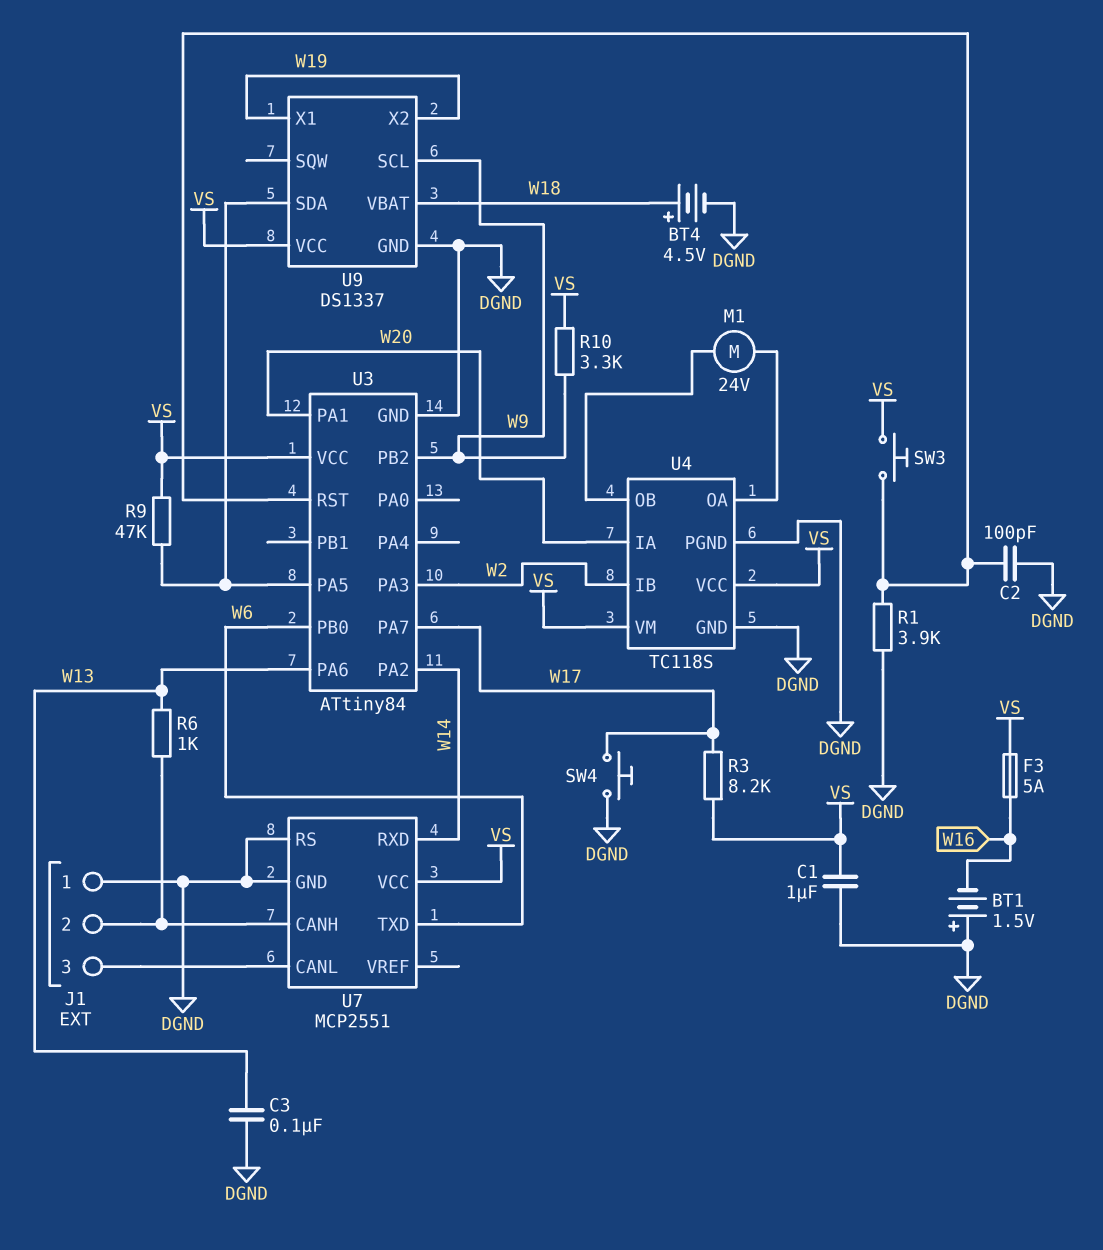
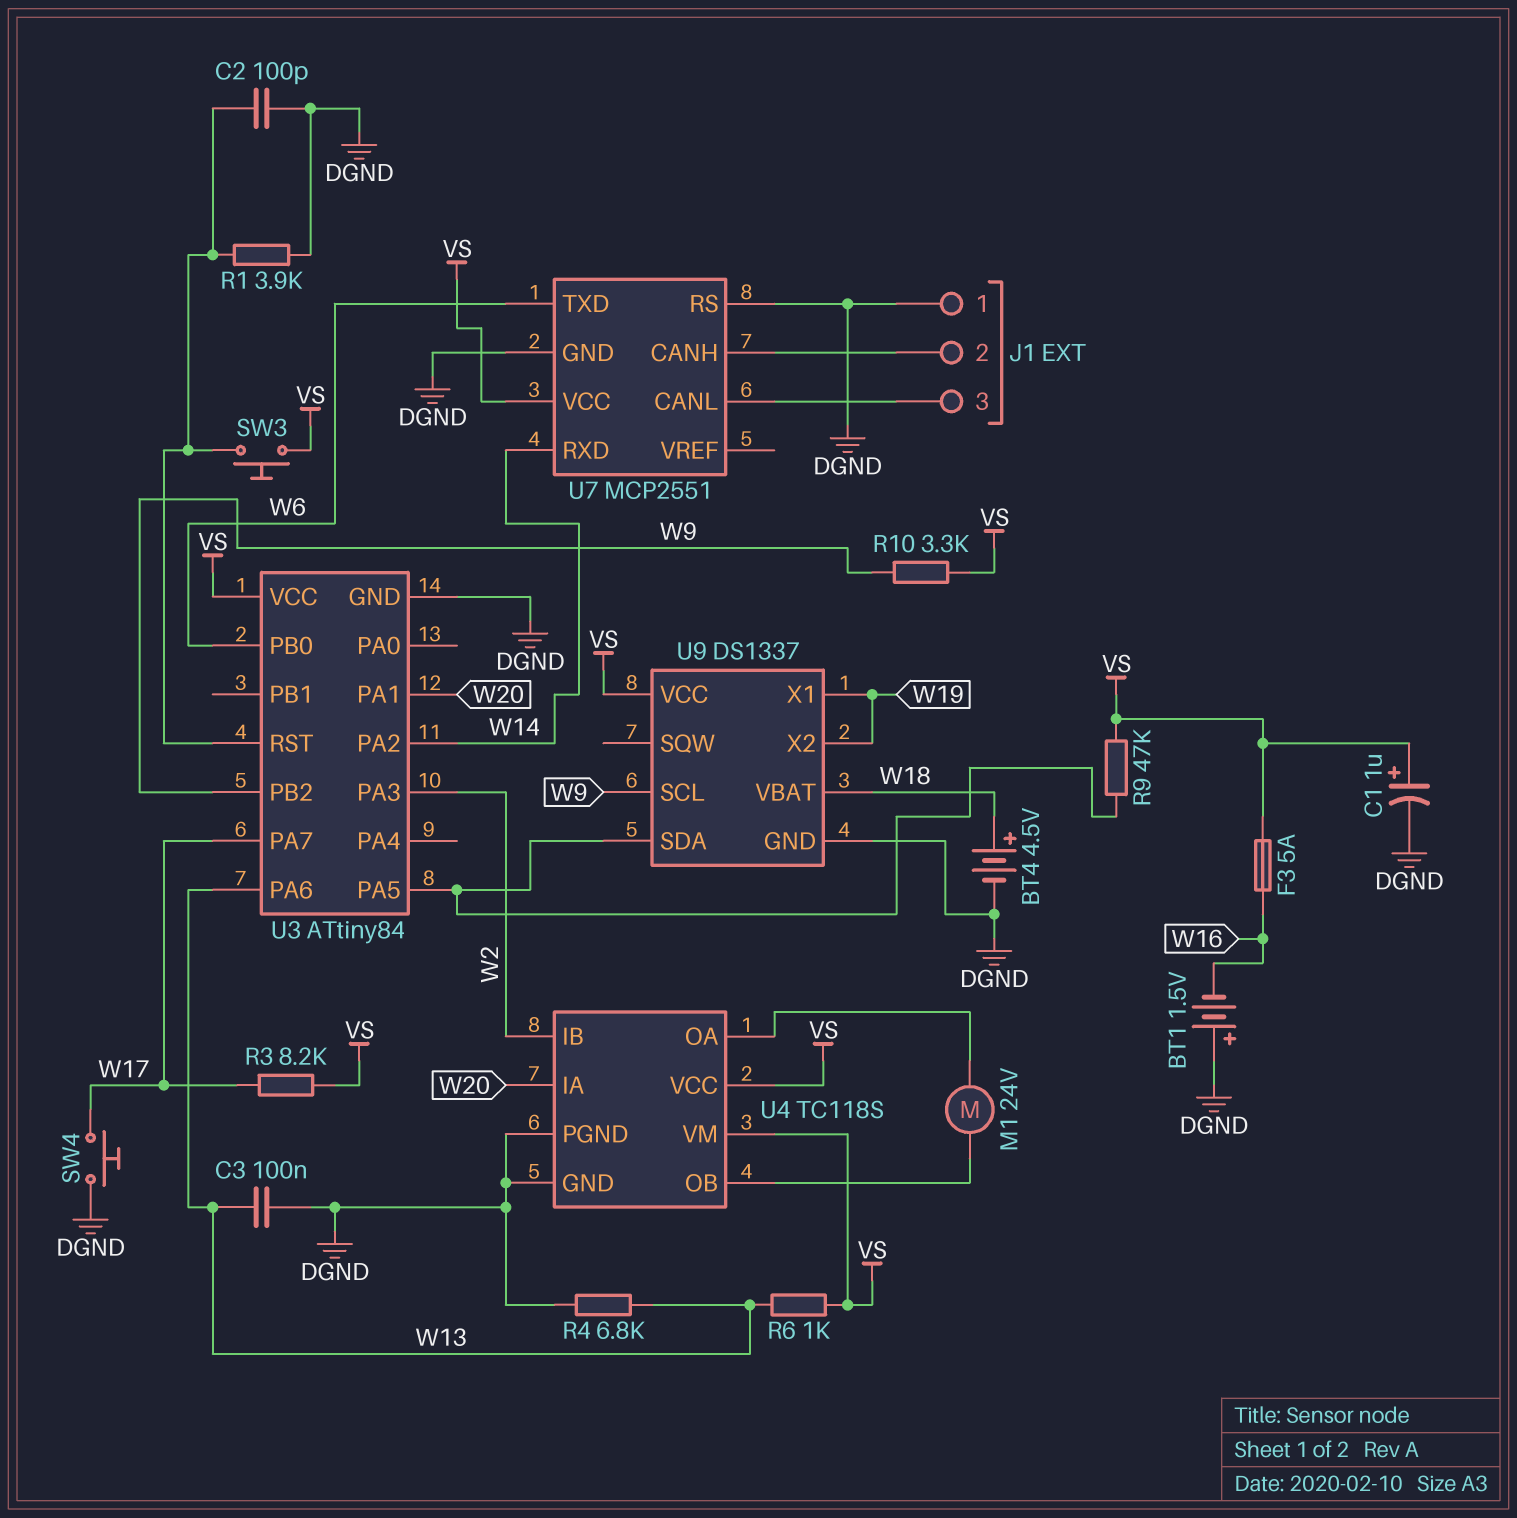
C1: 1uF (DGND, VS) -> 1uF (plus VS, minus DGND)
R4: none -> 6.8k (DGND, W13)
R6: 1k (J1/2, W13) -> 1k (VS, W13)

